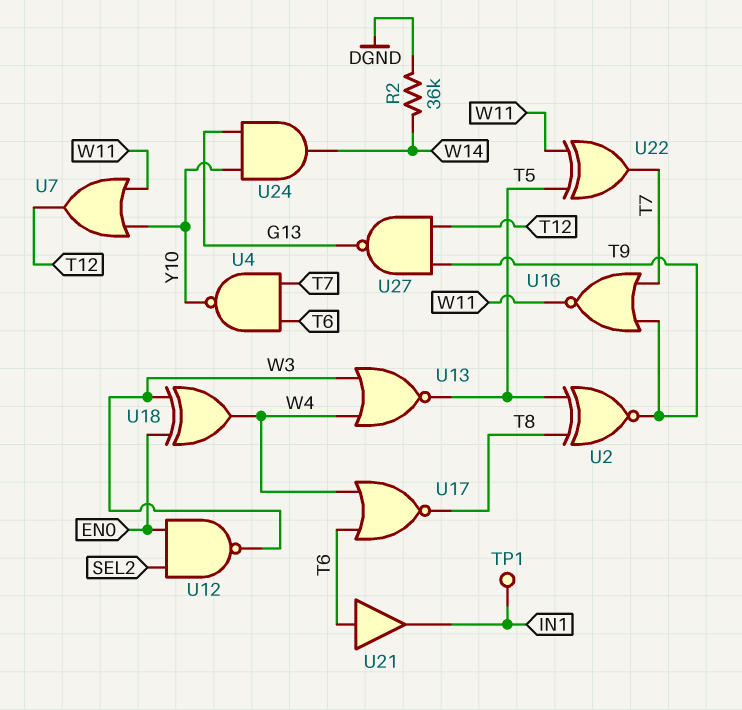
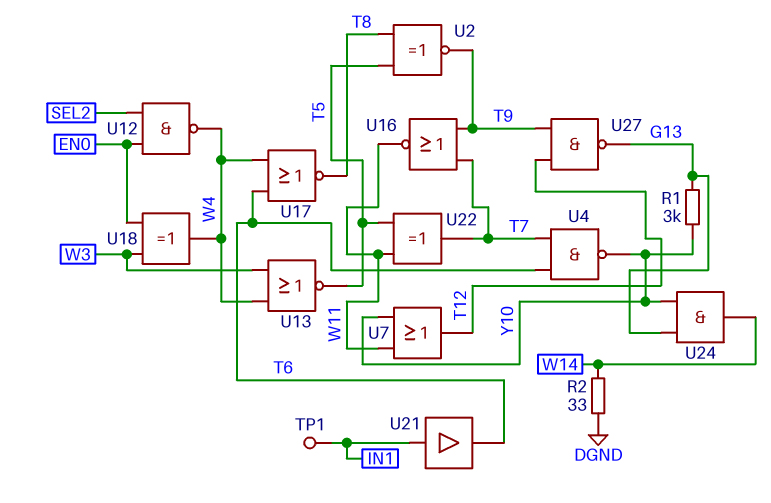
R1: none -> 3k (G13, Y10)
R2: 36k (DGND, W14) -> 33 (DGND, W14)
U12: NAND (in EN0, in SEL2, out W3) -> NAND (in EN0, in SEL2, out W4)
U21: buffer (in T6, out IN1) -> buffer (in IN1, out T6)

